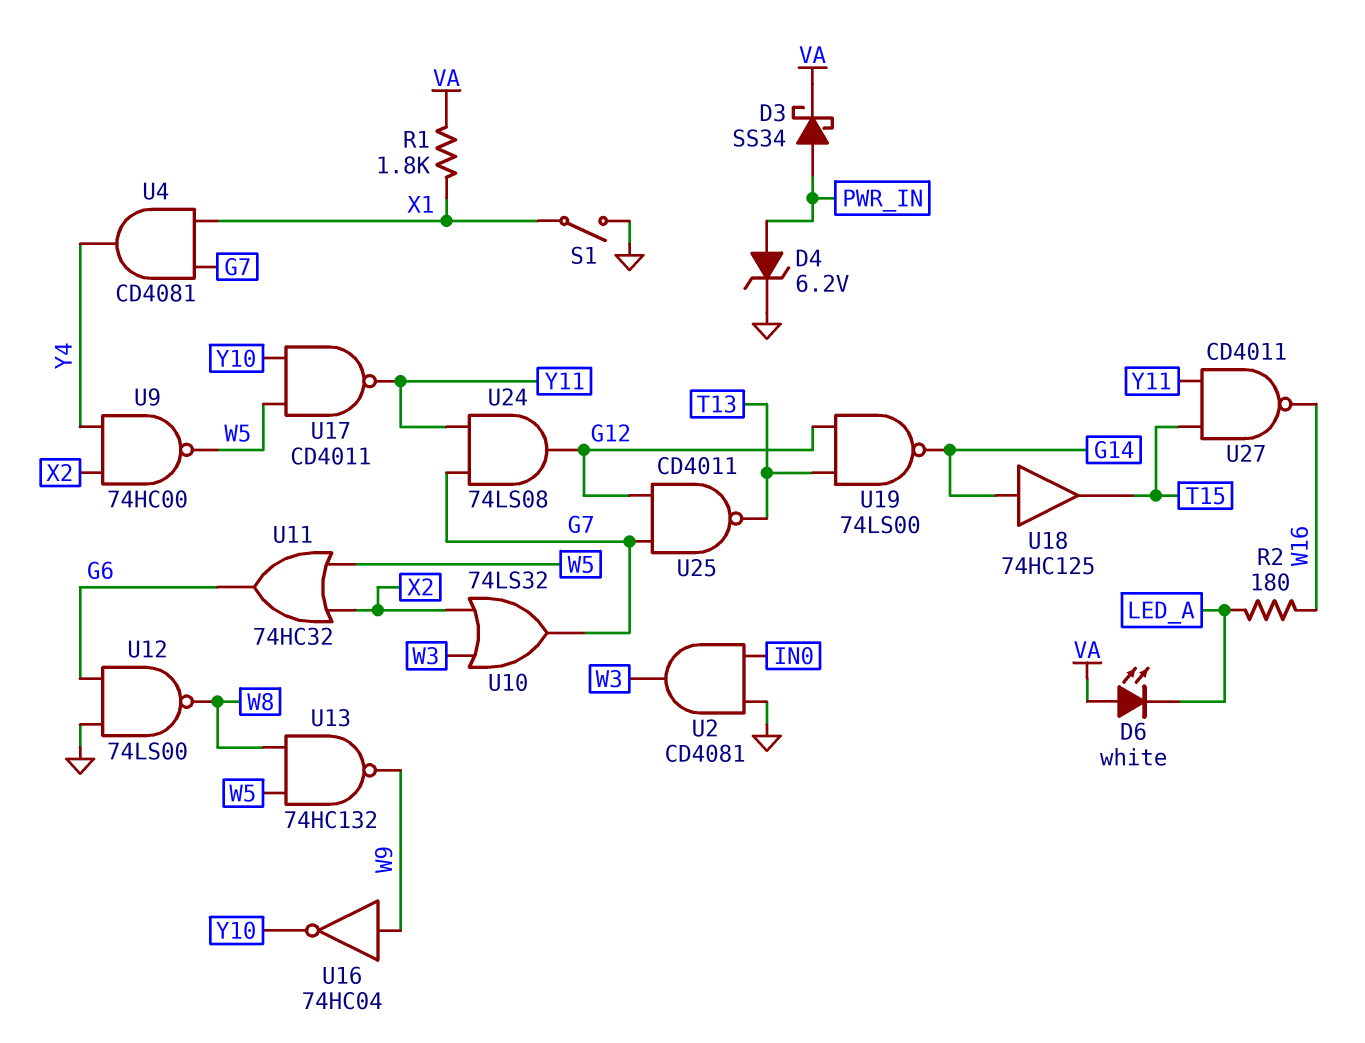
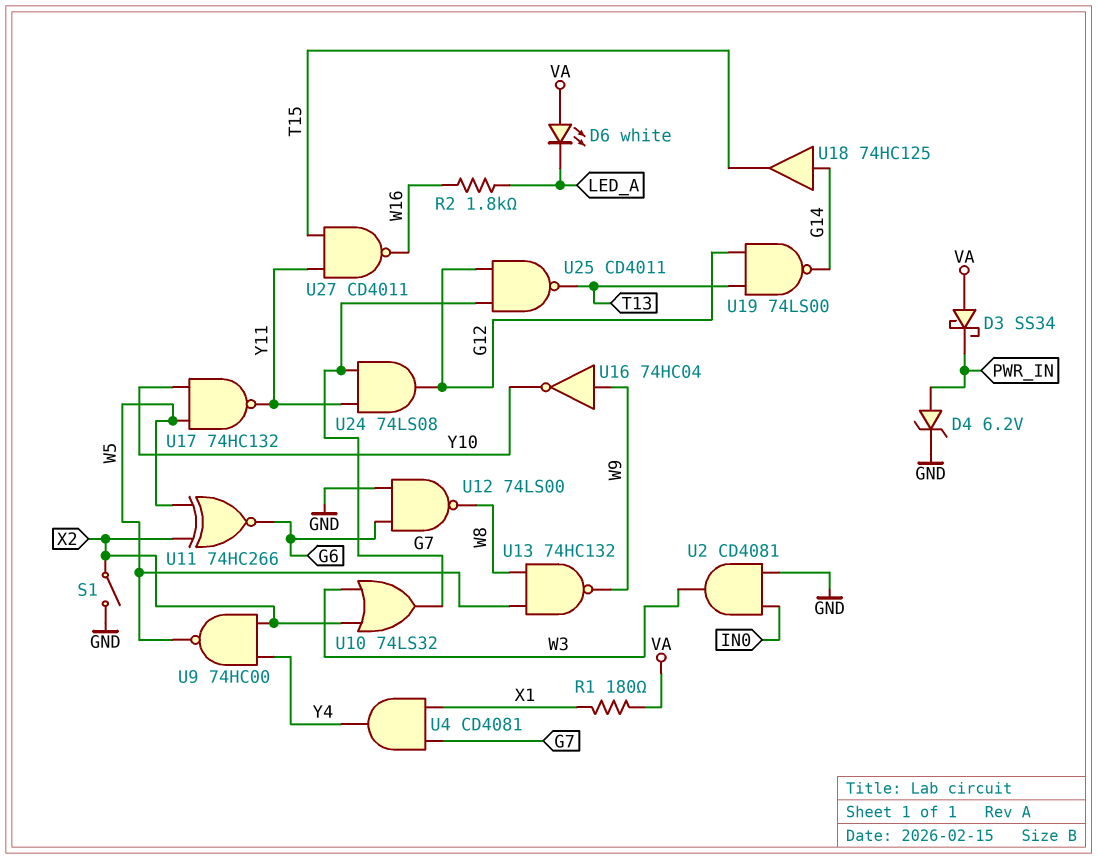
D3: schottky SS34 (A PWR_IN, K VA) -> schottky SS34 (A VA, K PWR_IN)
R1: 1.8k (VA, X1) -> 180 (VA, X1)
R2: 180 (LED_A, W16) -> 1.8k (LED_A, W16)
S1: switch (GND, X1) -> switch (GND, X2)
U11: OR 74HC32 (in W5, in X2, out G6) -> XNOR 74HC266 (in W5, in X2, out G6)
U17: NAND CD4011 (in W5, in Y10, out Y11) -> NAND 74HC132 (in W5, in Y10, out Y11)

